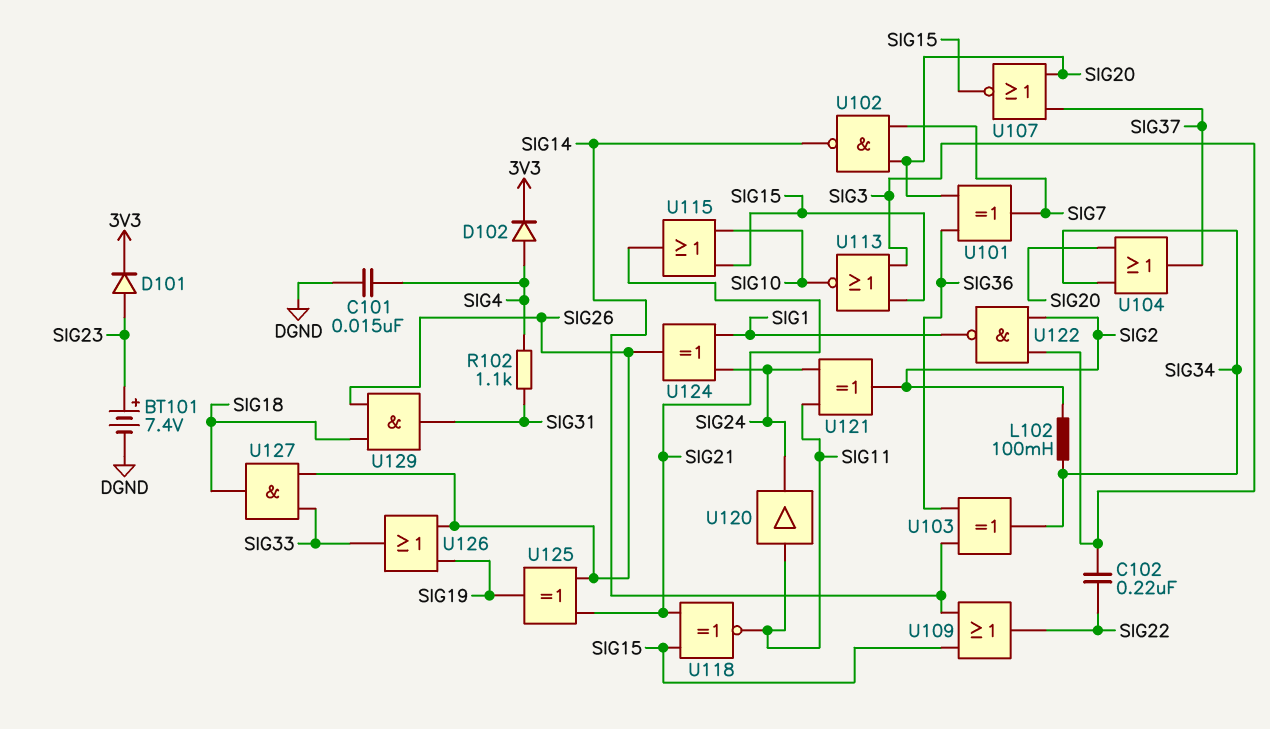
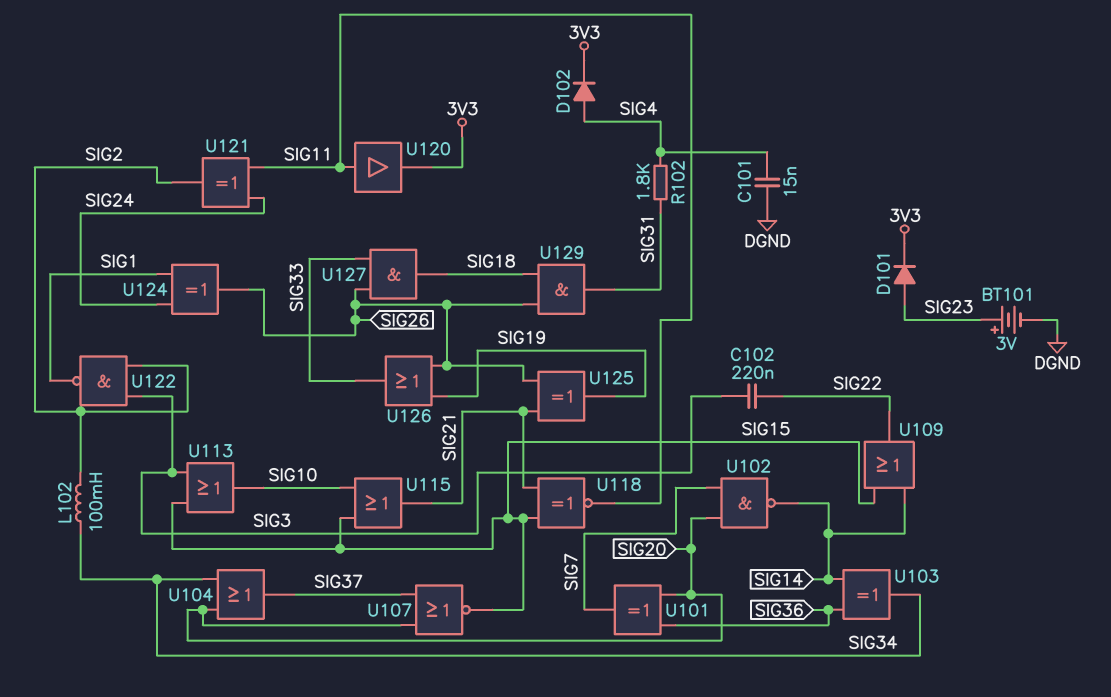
BT101: 7.4V (plus SIG23, minus DGND) -> 3V (plus SIG23, minus DGND)
R102: 1.1k (SIG4, SIG31) -> 1.8k (SIG4, SIG31)
U113: NOR (in SIG3, in SIG15, out SIG10) -> OR (in SIG3, in SIG15, out SIG10)
U120: buffer (in SIG11, out SIG24) -> buffer (in SIG11, out 3V3)

